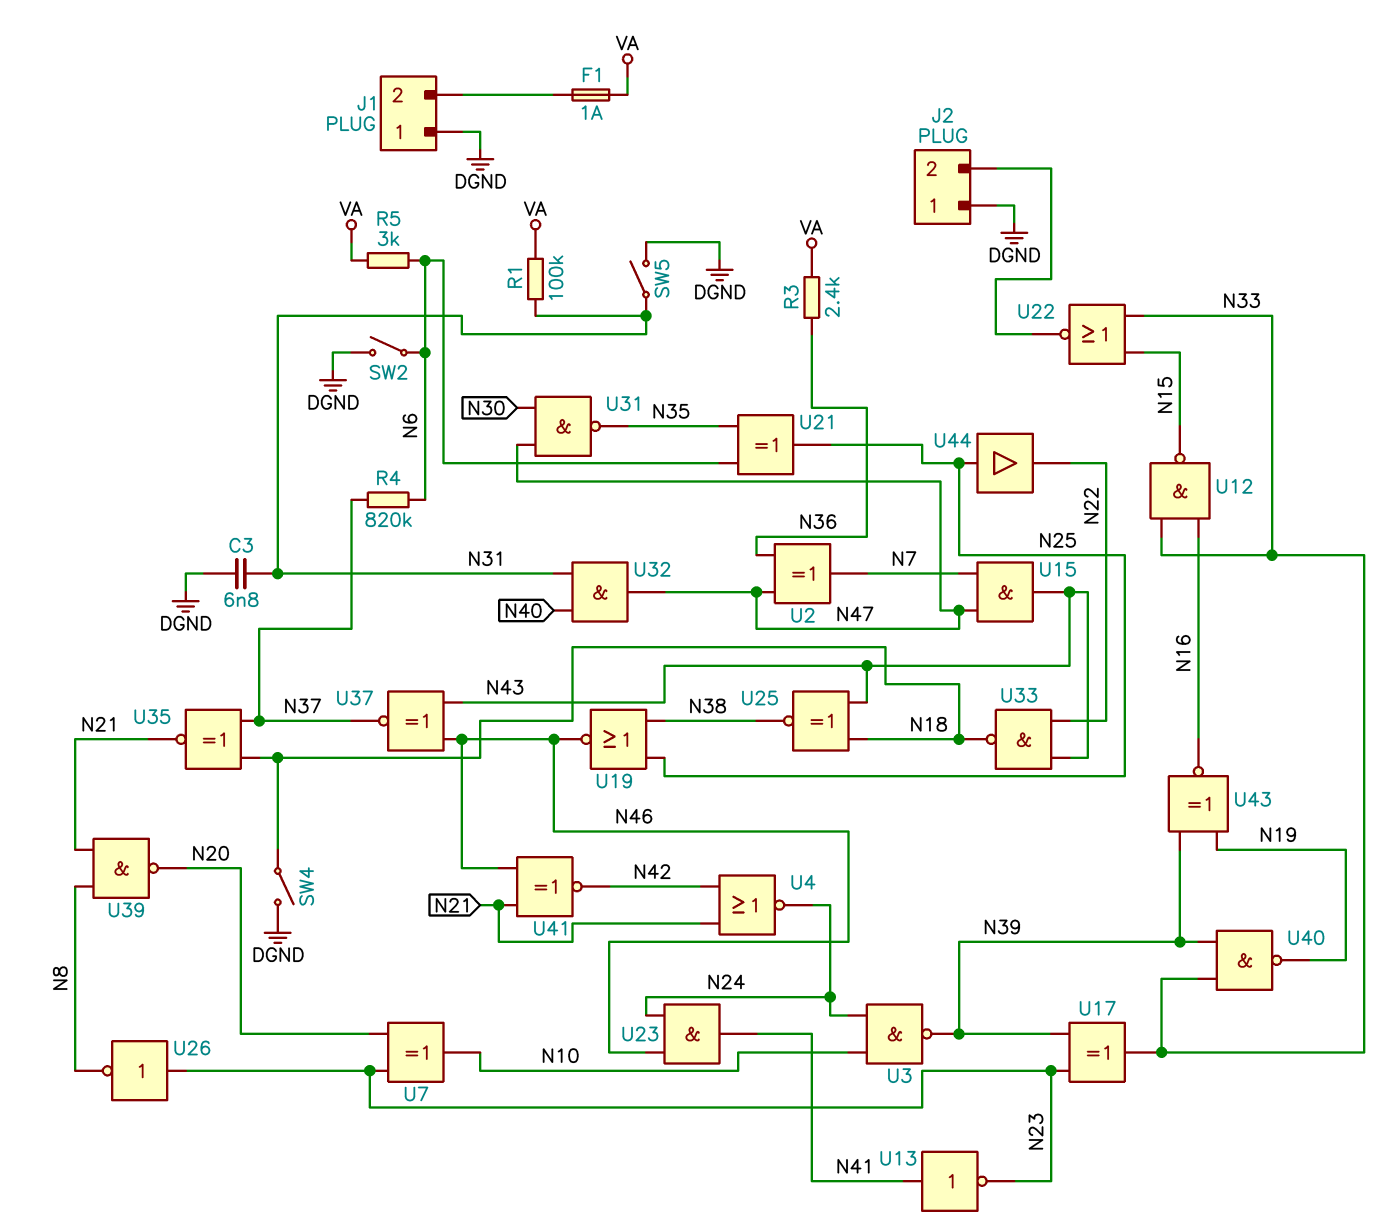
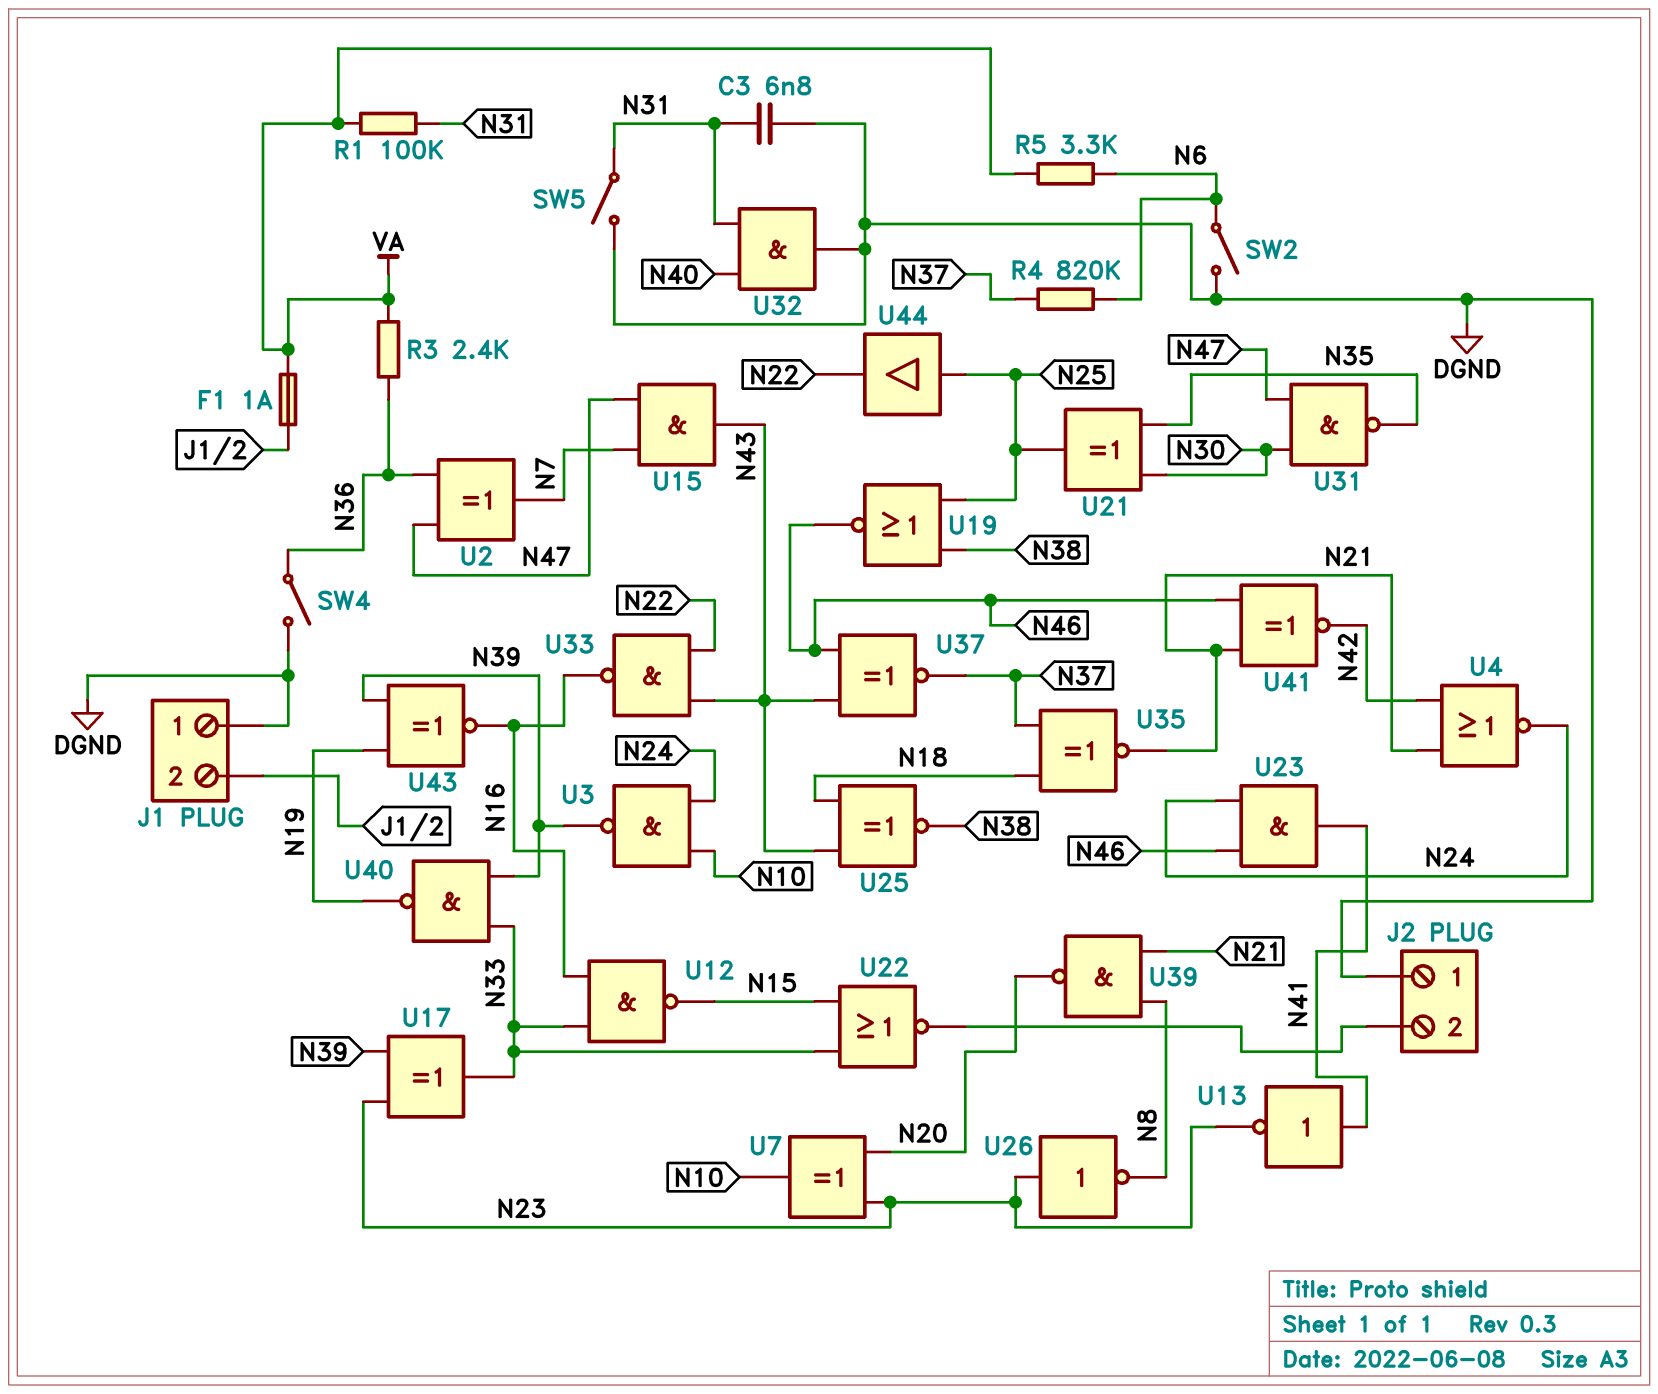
R5: 3k (N6, VA) -> 3.3k (N6, VA)
SW4: switch (DGND, N18) -> switch (DGND, N36)
U21: XOR (in N6, in N35, out N25) -> XOR (in N30, in N35, out N25)
U32: AND (in N31, in N40, out N47) -> AND (in N31, in N40, out DGND)
U33: NAND (in N22, in N43, out N18) -> NAND (in N22, in N43, out N16)

